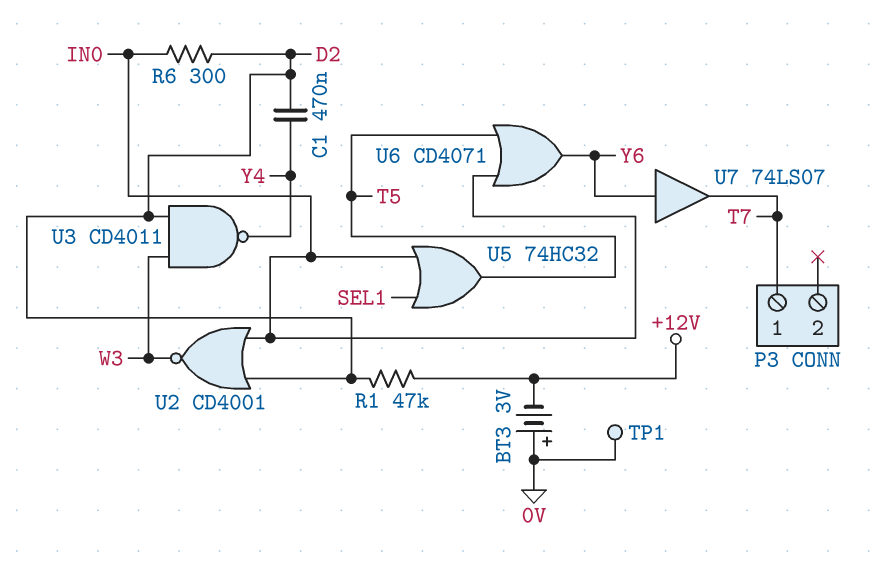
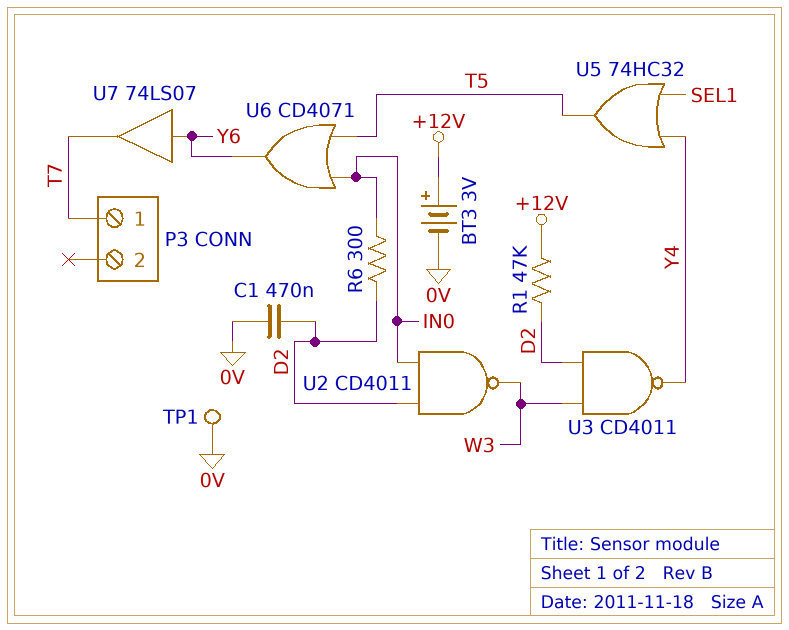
BT3: 3V (plus 0V, minus +12V) -> 3V (plus +12V, minus 0V)
C1: 470nF (D2, Y4) -> 470nF (0V, D2)
U2: NOR CD4001 (in D2, in IN0, out W3) -> NAND CD4011 (in D2, in IN0, out W3)
U5: OR 74HC32 (in IN0, in SEL1, out T5) -> OR 74HC32 (in SEL1, in Y4, out T5)

